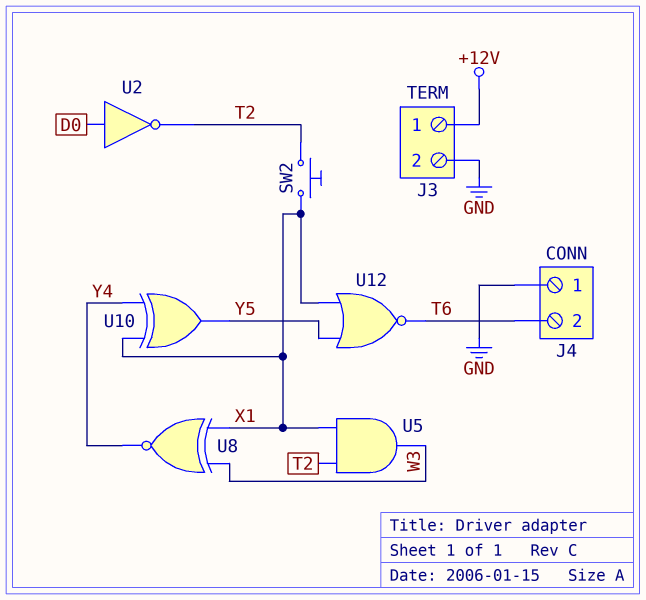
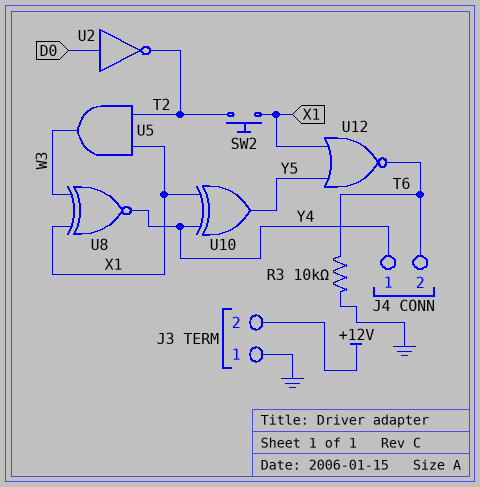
J3 pin 1: +12V -> GND
J3 pin 2: GND -> +12V
J4 pin 1: GND -> Y4
R3: none -> 10k (GND, T6)

